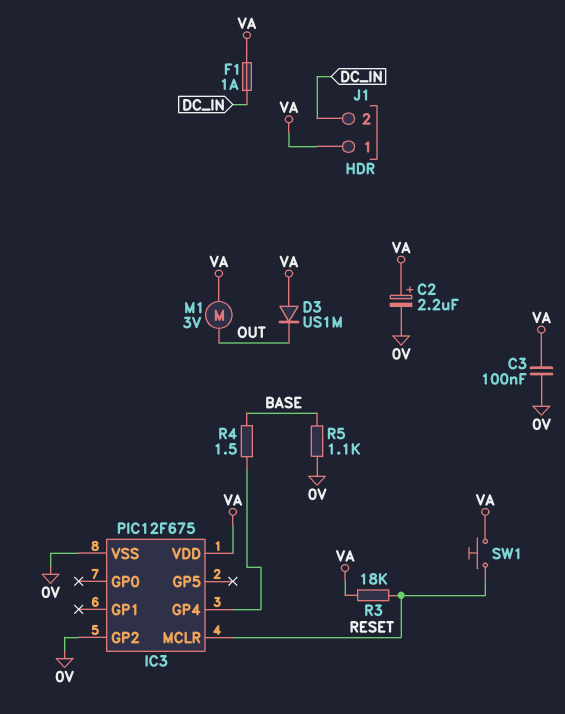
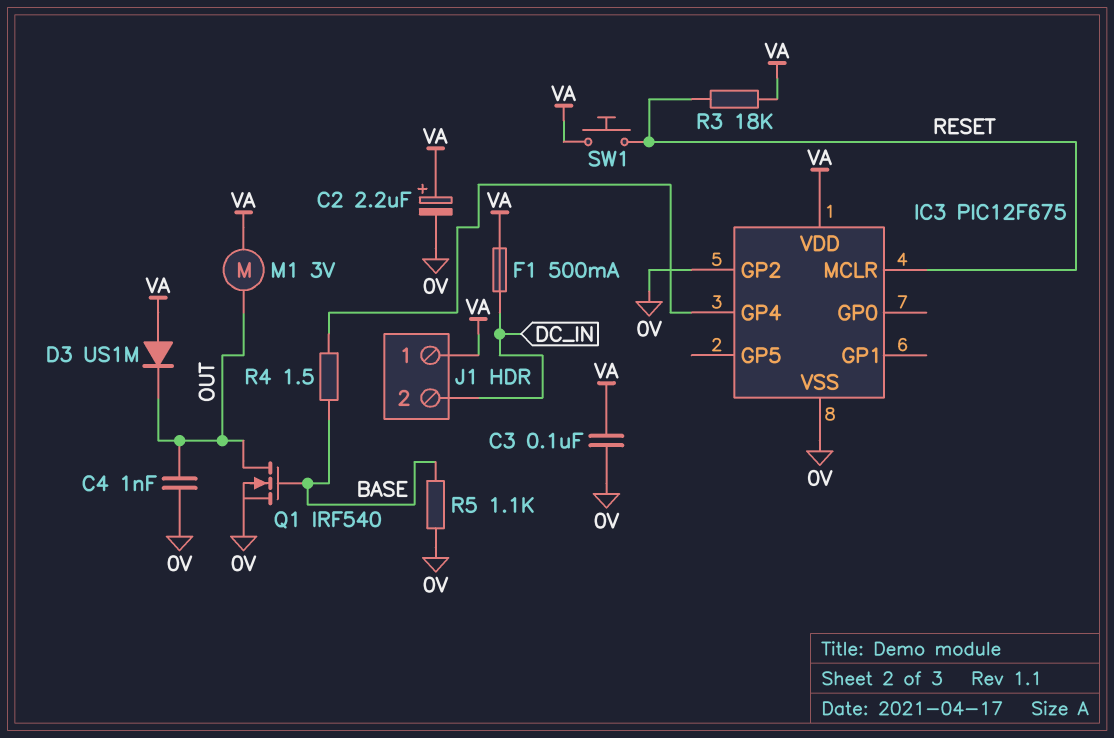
C4: none -> 1nF (0V, OUT)
F1: 1A (DC_IN, VA) -> 500mA (DC_IN, VA)
Q1: none -> NMOS IRF540 (G BASE, D OUT, S 0V)

